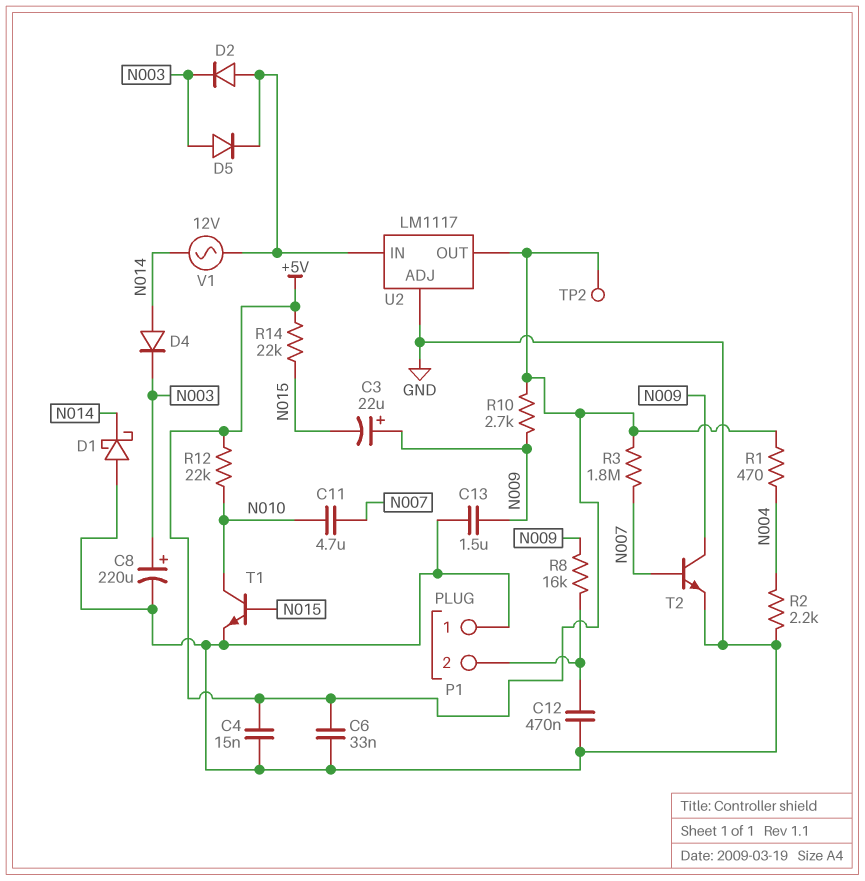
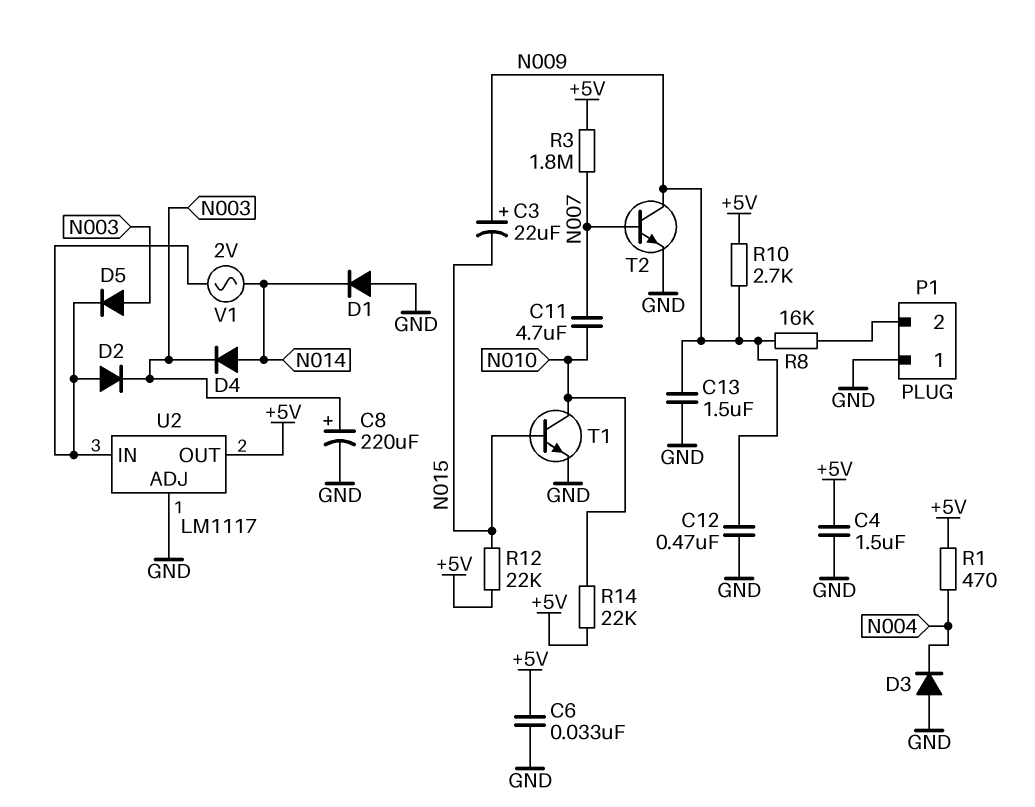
C4: 15nF (+5V, GND) -> 1.5uF (+5V, GND)
C12: 470nF (GND, P1/2) -> 470nF (GND, N009)
D1: schottky (A GND, K N014) -> diode (A GND, K N014)
D3: none -> diode (A GND, K N004)
R2: 2.2k (GND, N004) -> none
R12: 22k (+5V, N010) -> 22k (+5V, N015)
R14: 22k (+5V, N015) -> 22k (+5V, N010)
TP2: test point (+5V) -> none
V1: AC 12V (N014, U2/IN) -> AC 2V (N014, U2/IN)

